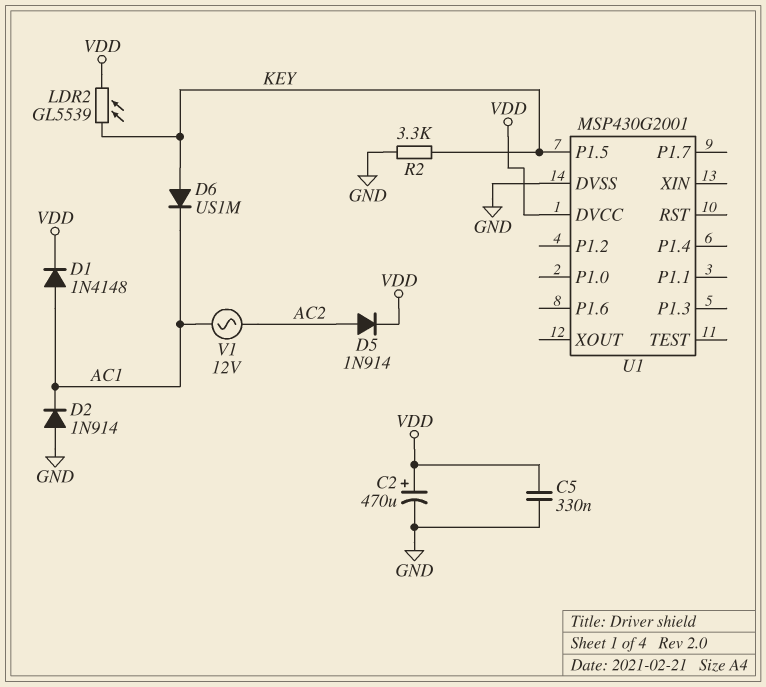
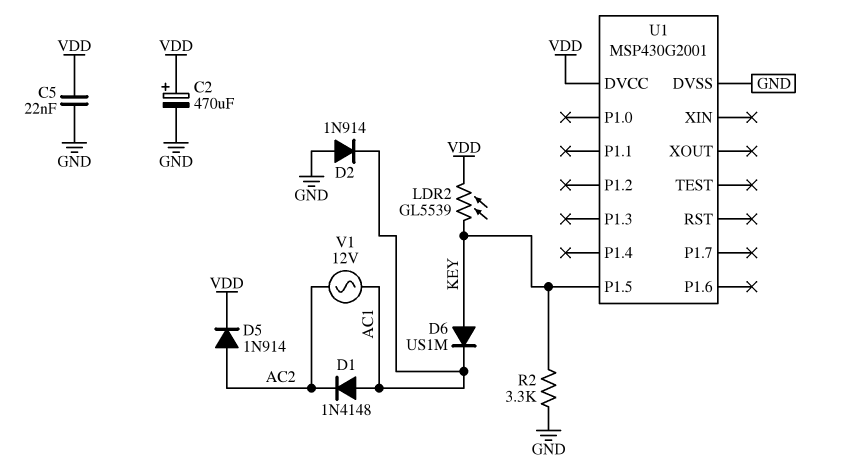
C5: 330nF (GND, VDD) -> 22nF (GND, VDD)
D1: diode 1N4148 (A AC1, K VDD) -> diode 1N4148 (A AC1, K AC2)

